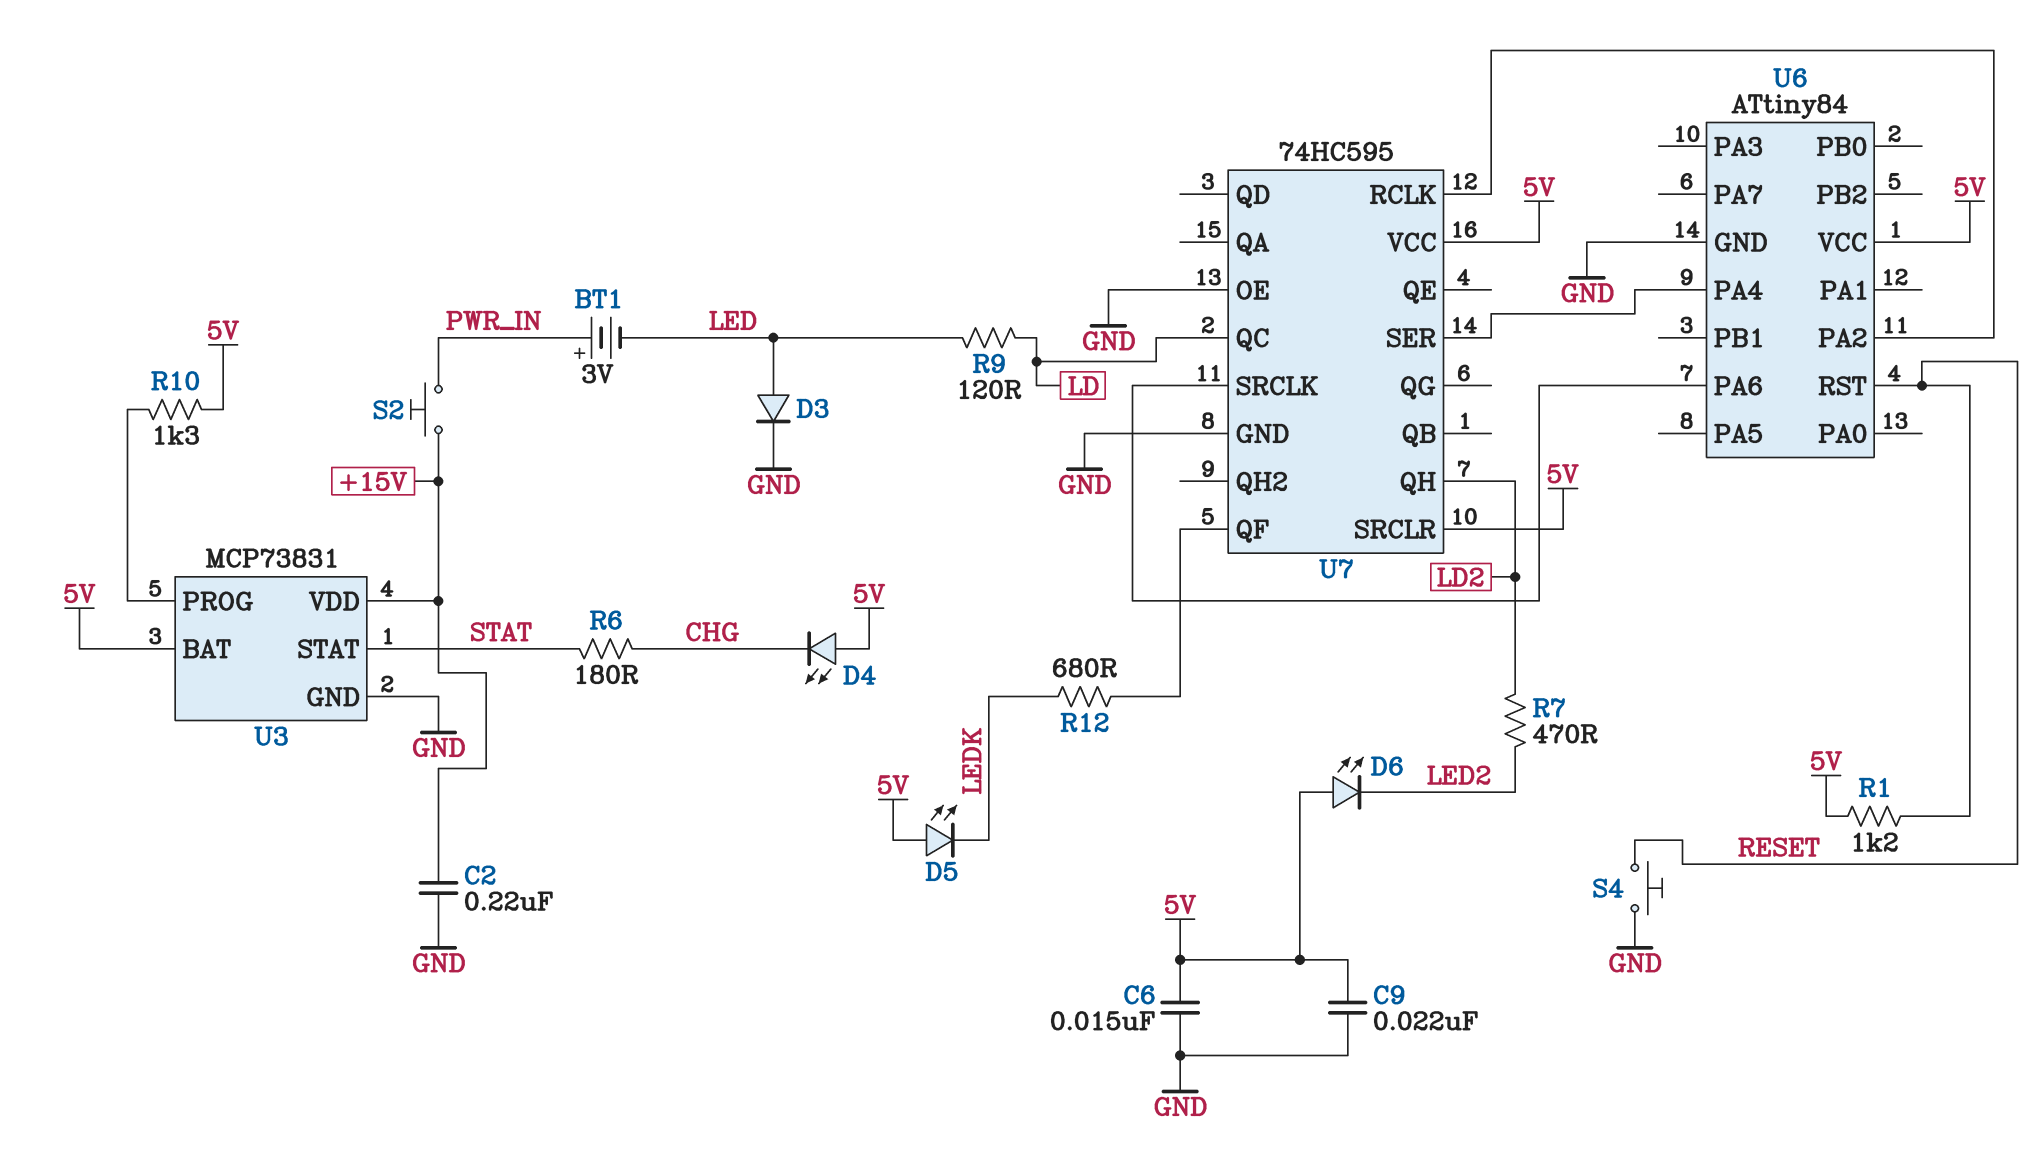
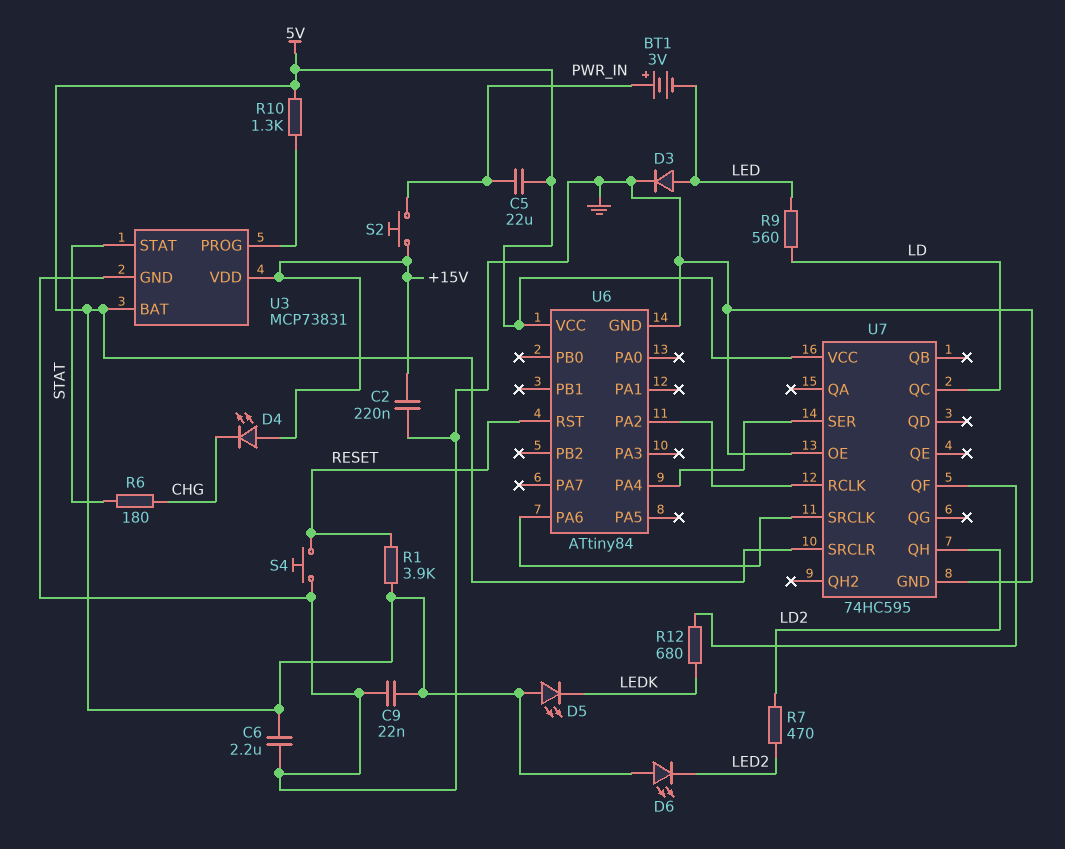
C5: none -> 22uF (5V, PWR_IN)
C6: 15nF (5V, GND) -> 2.2uF (5V, GND)
D4: LED (A 5V, K CHG) -> LED (A +15V, K CHG)
R1: 1.2k (5V, RESET) -> 3.9k (5V, RESET)
R9: 120 (LD, LED) -> 560 (LD, LED)

